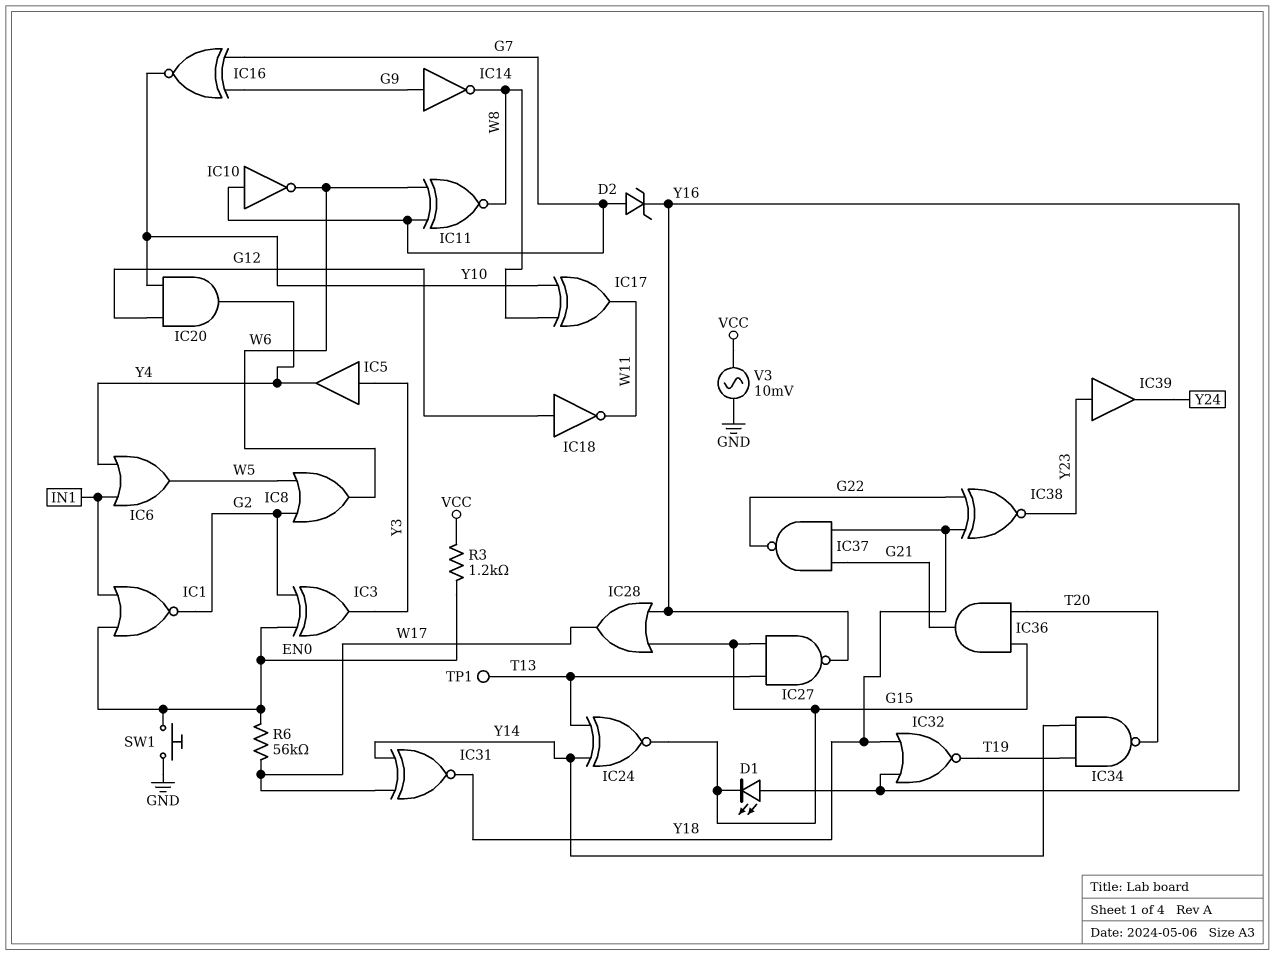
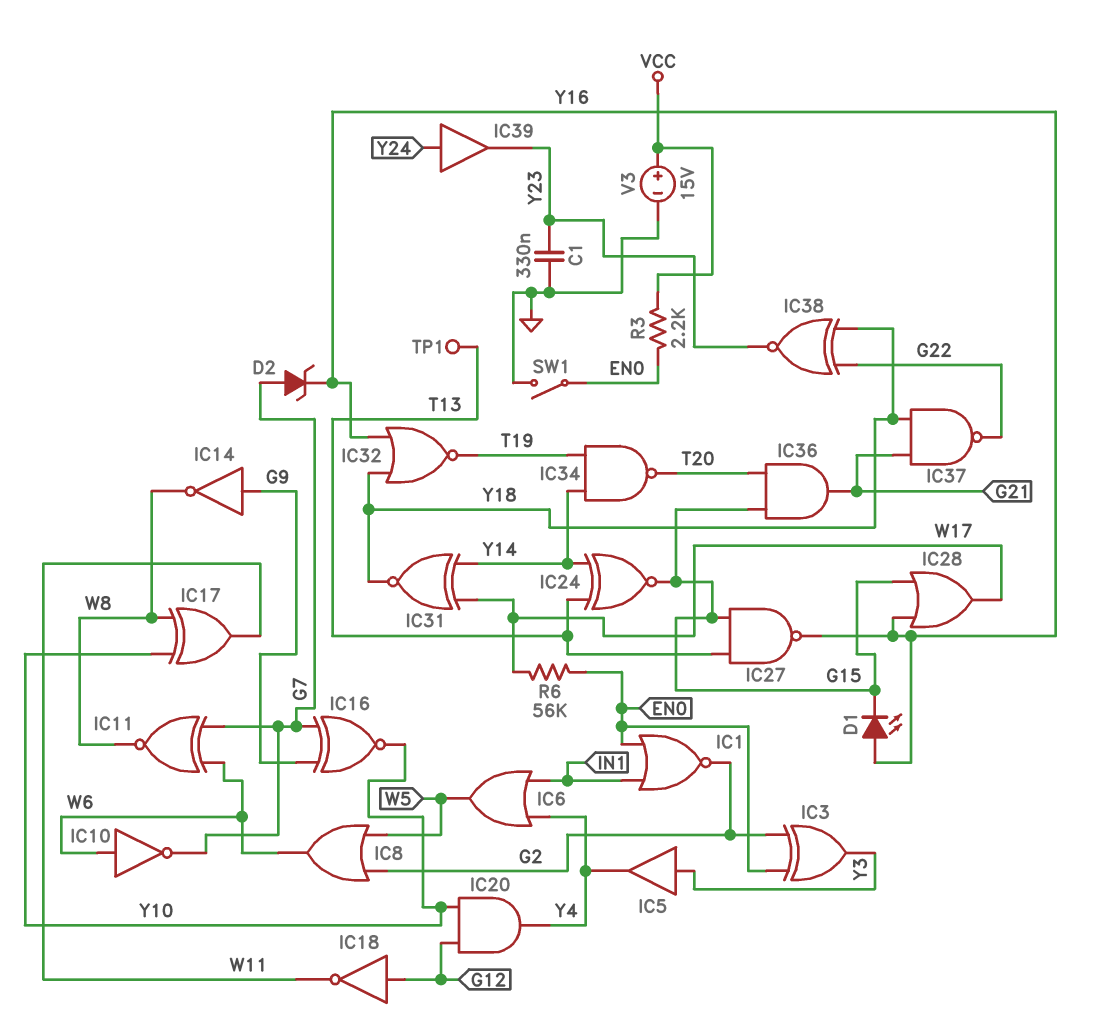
C1: none -> 330nF (GND, Y23)
IC10: NOT (in G7, out W6) -> NOT (in W6, out G7)
IC39: buffer (in Y23, out Y24) -> buffer (in Y24, out Y23)
R3: 1.2k (EN0, VCC) -> 2.2k (EN0, VCC)
SW1: button (EN0, GND) -> switch (EN0, GND)
V3: AC 10mV (GND, VCC) -> 15V (plus VCC, minus GND)

